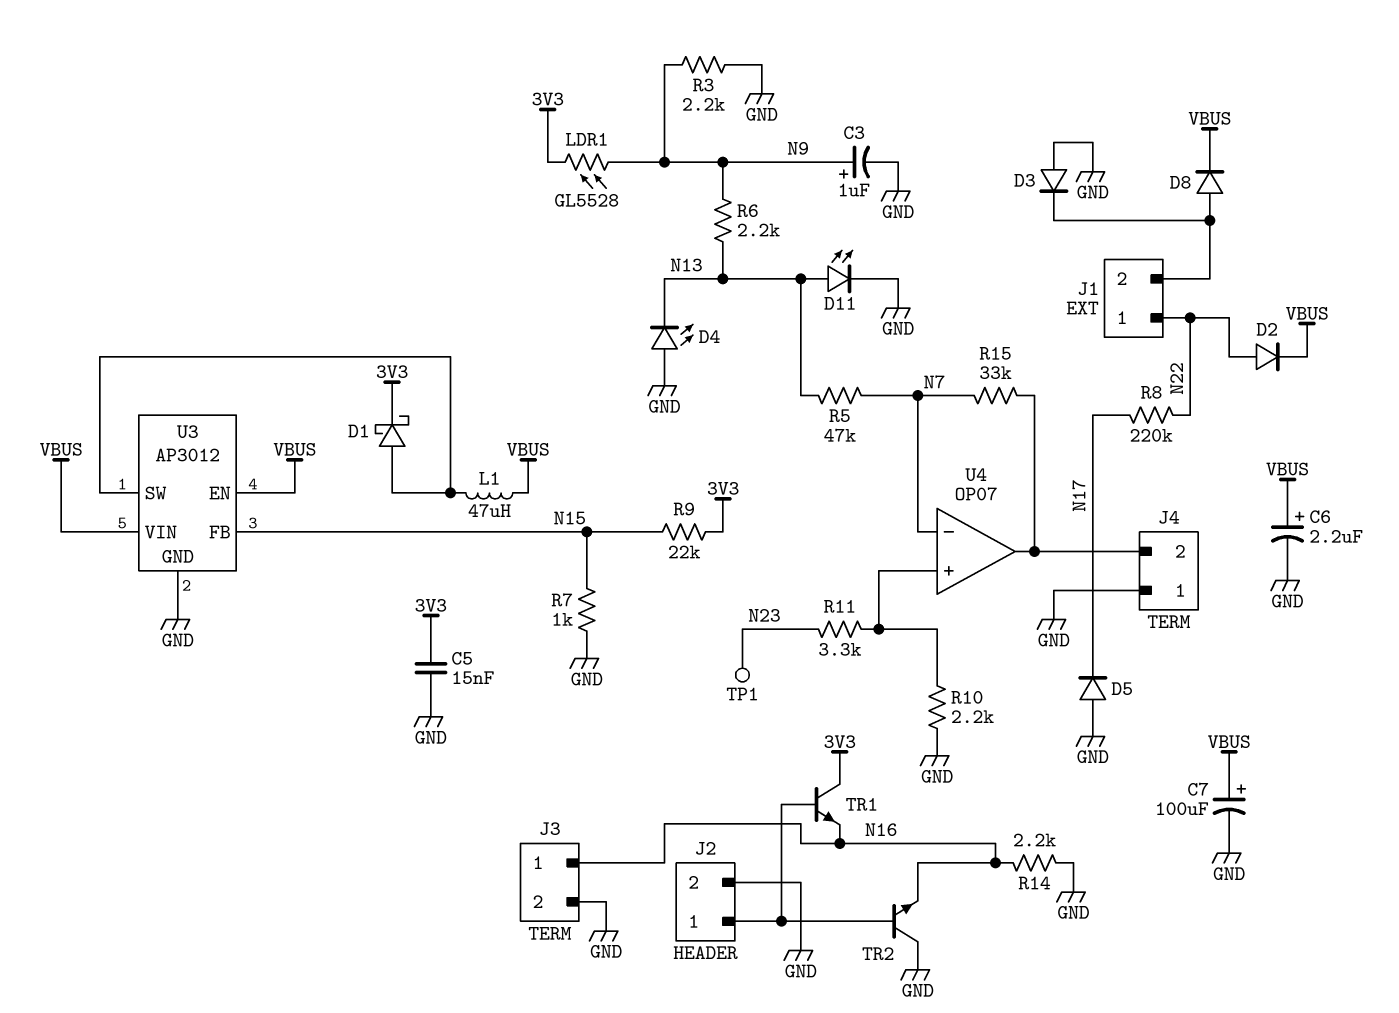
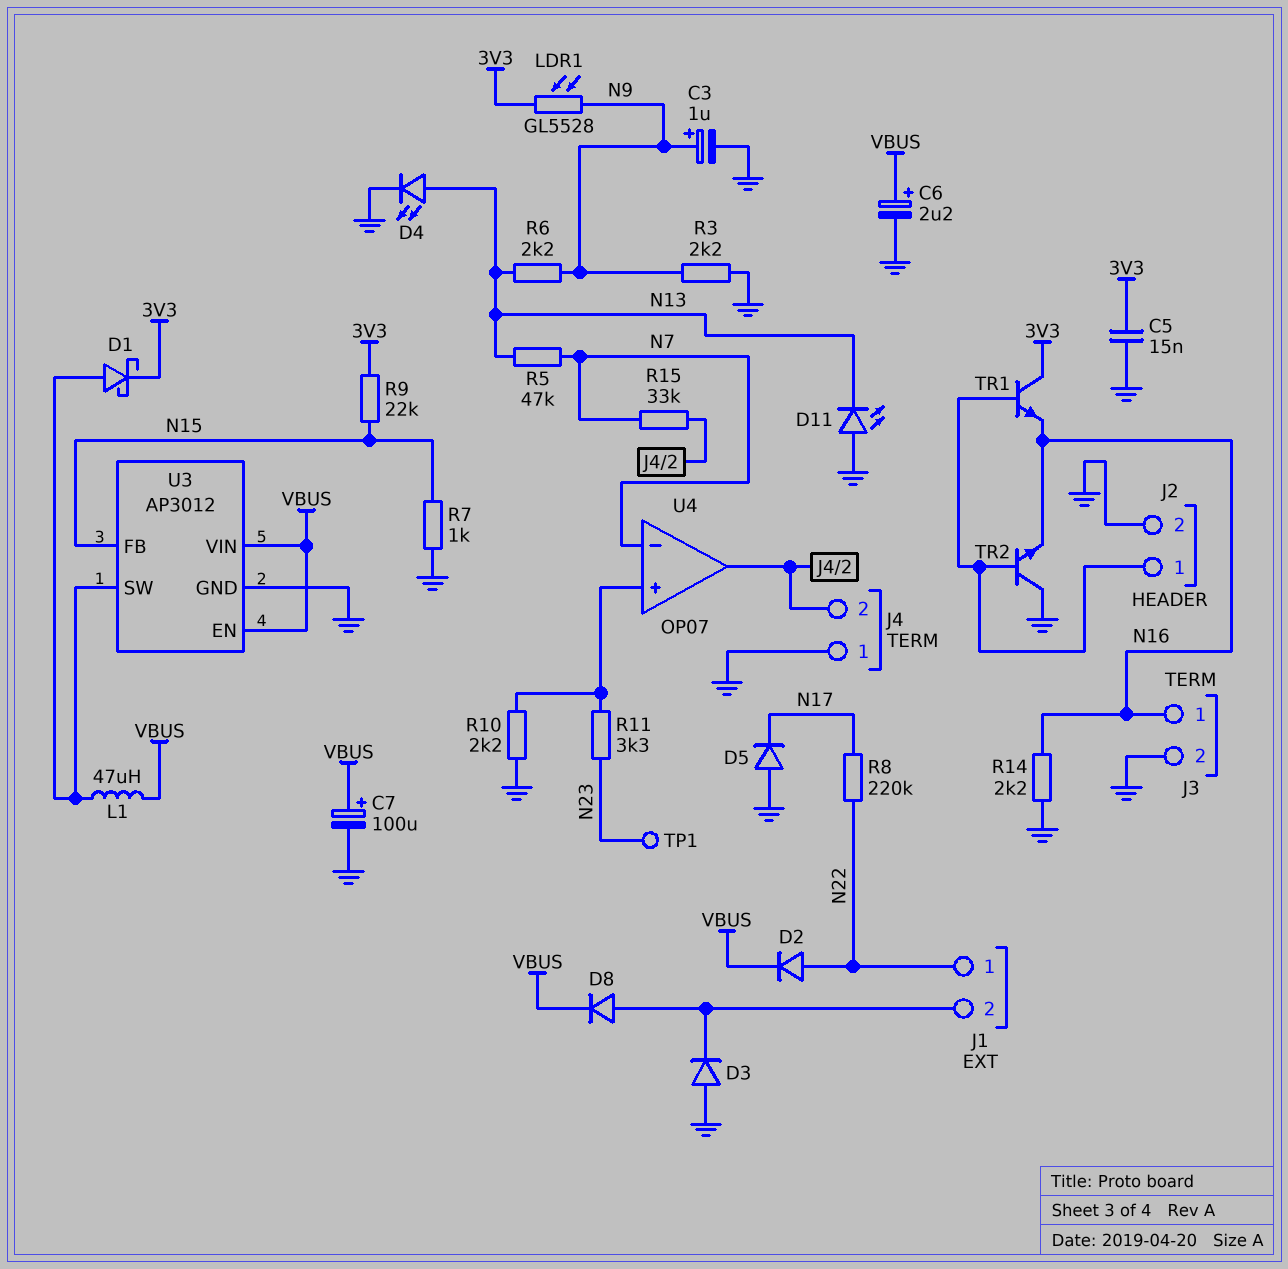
D4: LED (A GND, K N13) -> LED (A N13, K GND)
D11: LED (A N13, K GND) -> LED (A GND, K N13)

